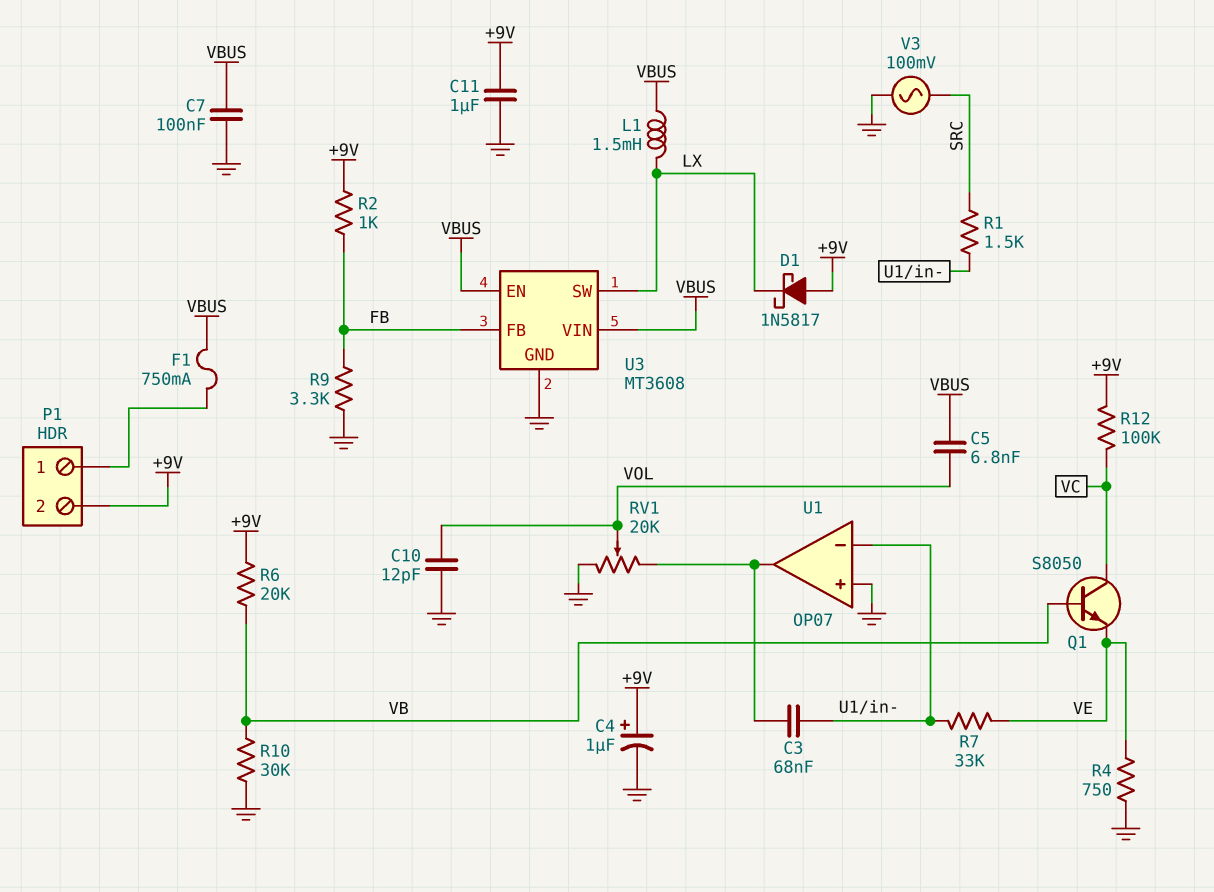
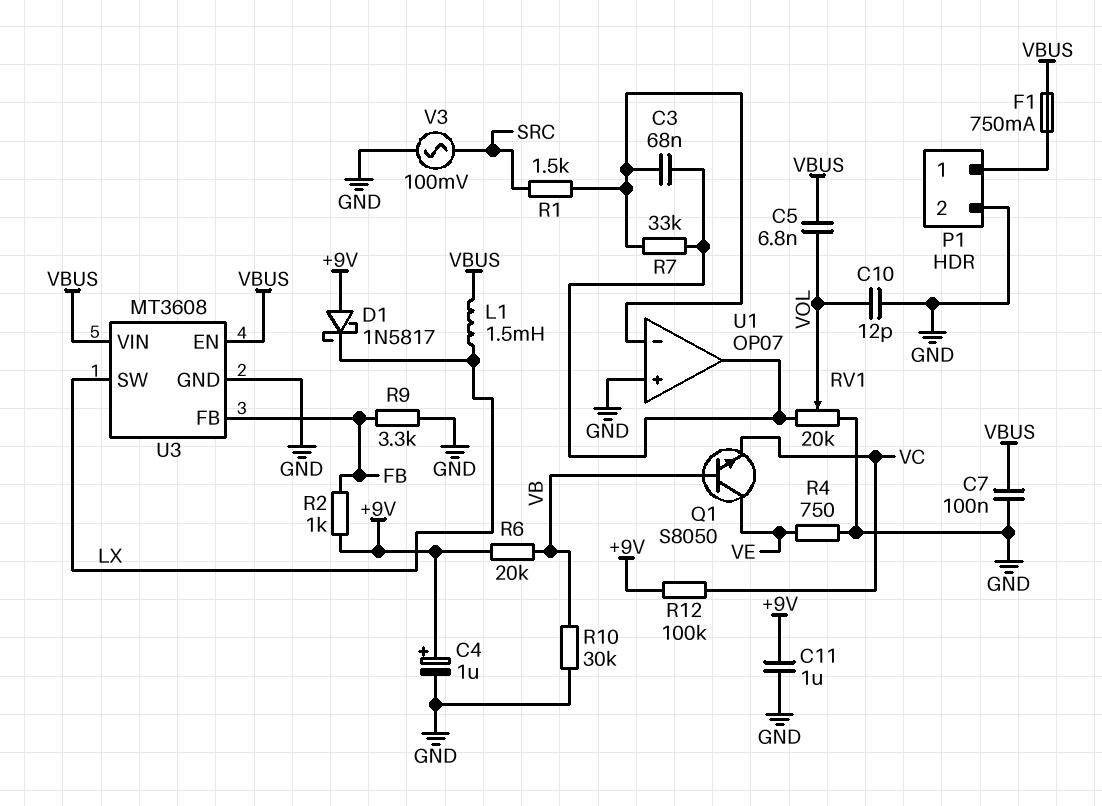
P1 pin 2: +9V -> GND
Q1: NPN S8050 (B VB, C VC, E VE) -> NPN S8050 (B VB, C VE, E VC)
R7: 33k (U1/in-, VE) -> 33k (U1/in-, U1/out)

